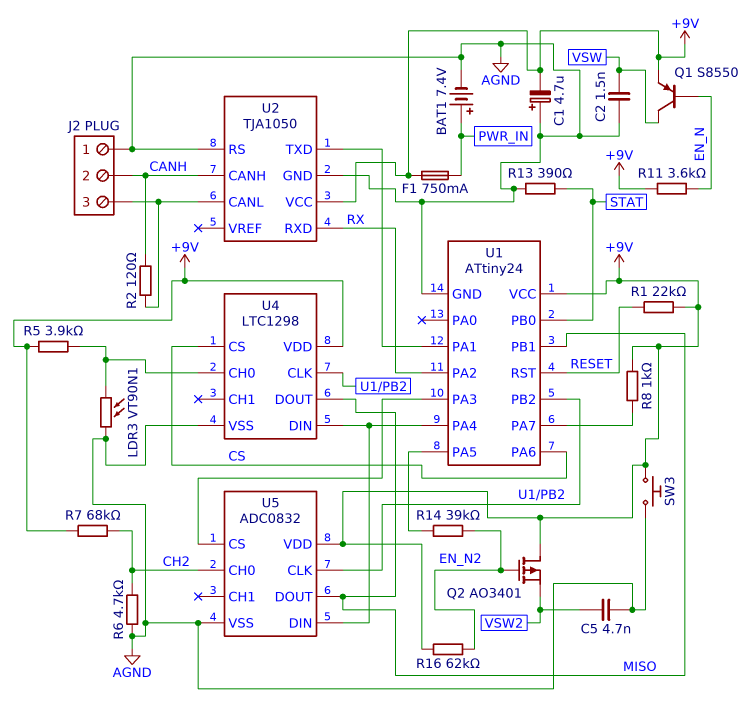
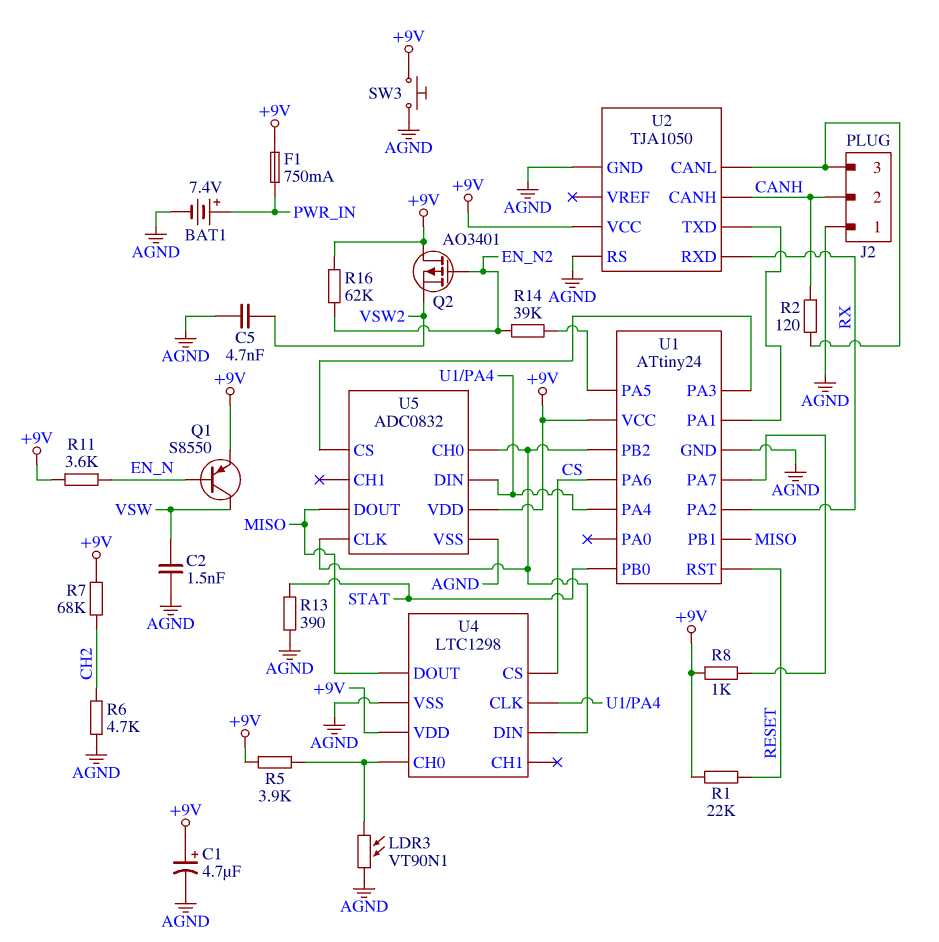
C1: 4.7uF (plus AGND, minus +9V) -> 4.7uF (plus +9V, minus AGND)
U4 pin CLK: U1/PB2 -> U1/PA4
U4 pin DIN: U1/PA4 -> U1/PB2
U5 pin CH0: CH2 -> U1/PB2

